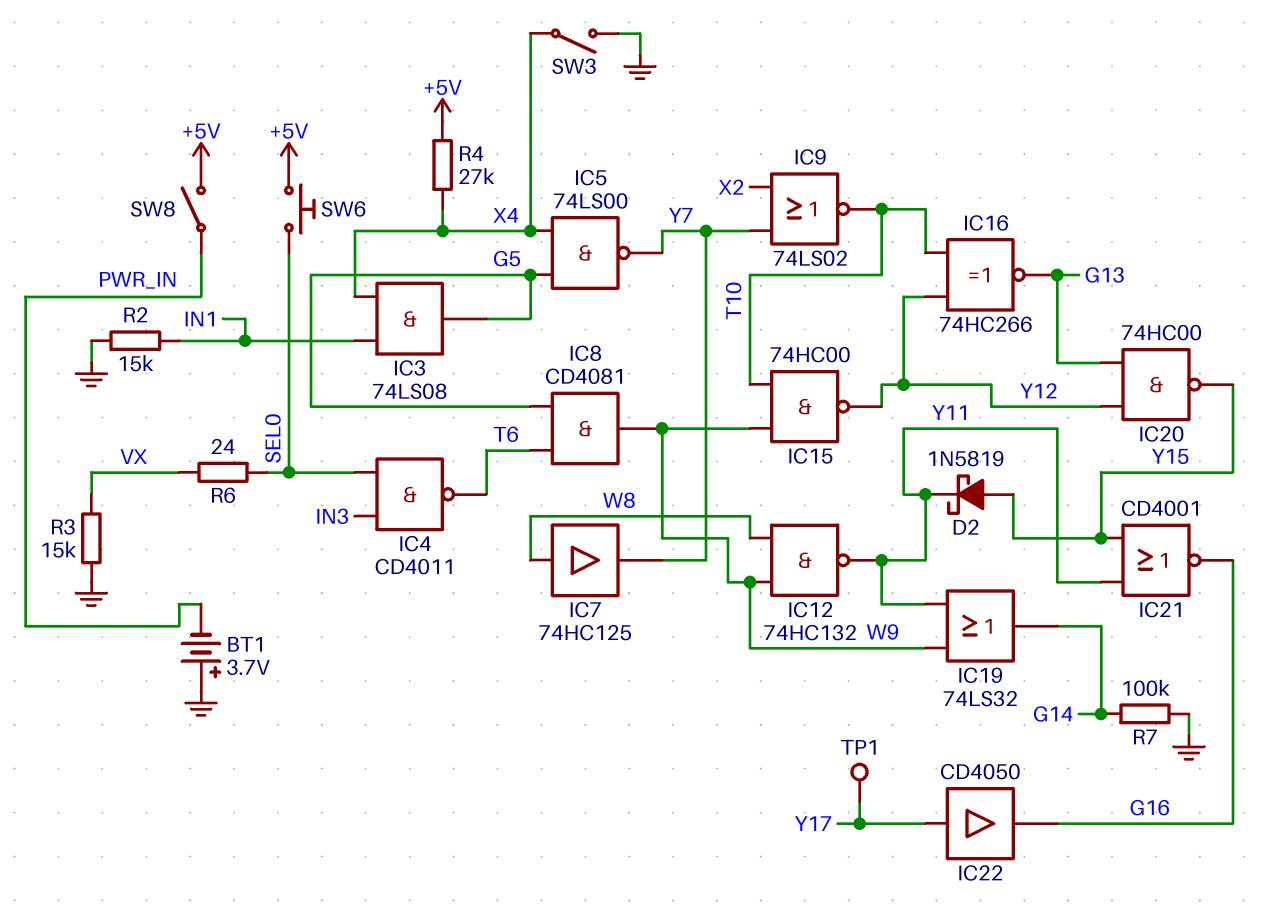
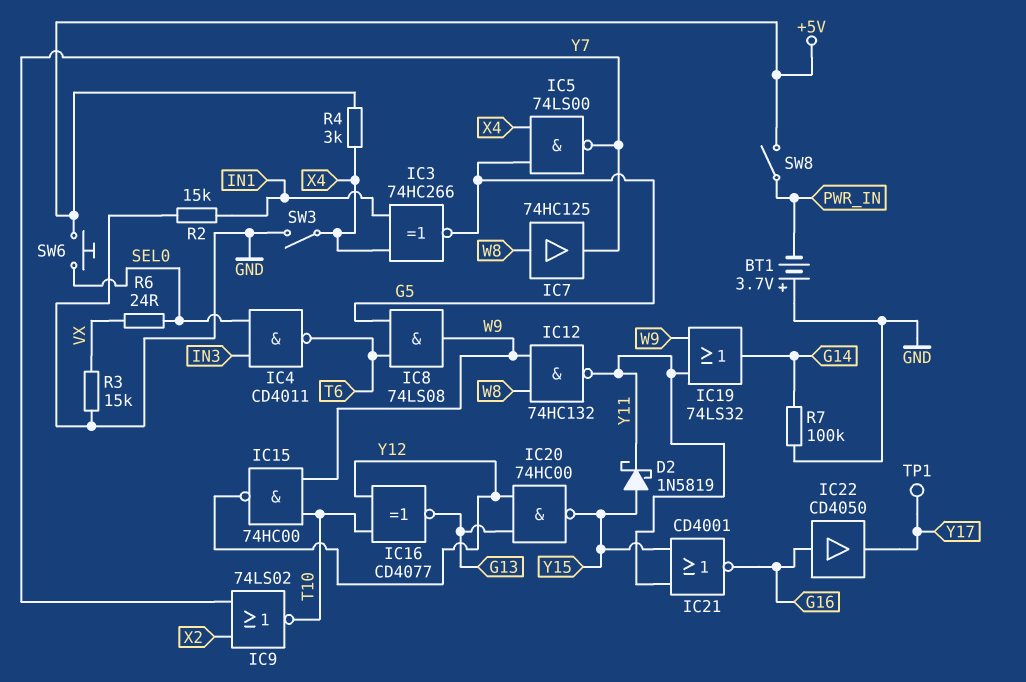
IC3: AND 74LS08 (in IN1, in X4, out G5) -> XNOR 74HC266 (in IN1, in X4, out G5)
IC8: AND CD4081 (in G5, in T6, out W9) -> AND 74LS08 (in G5, in T6, out W9)
IC16: XNOR 74HC266 (in T10, in Y12, out G13) -> XNOR CD4077 (in T10, in Y12, out G13)
IC22: buffer CD4050 (in Y17, out G16) -> buffer CD4050 (in G16, out Y17)
R4: 27k (+5V, X4) -> 3k (+5V, X4)

